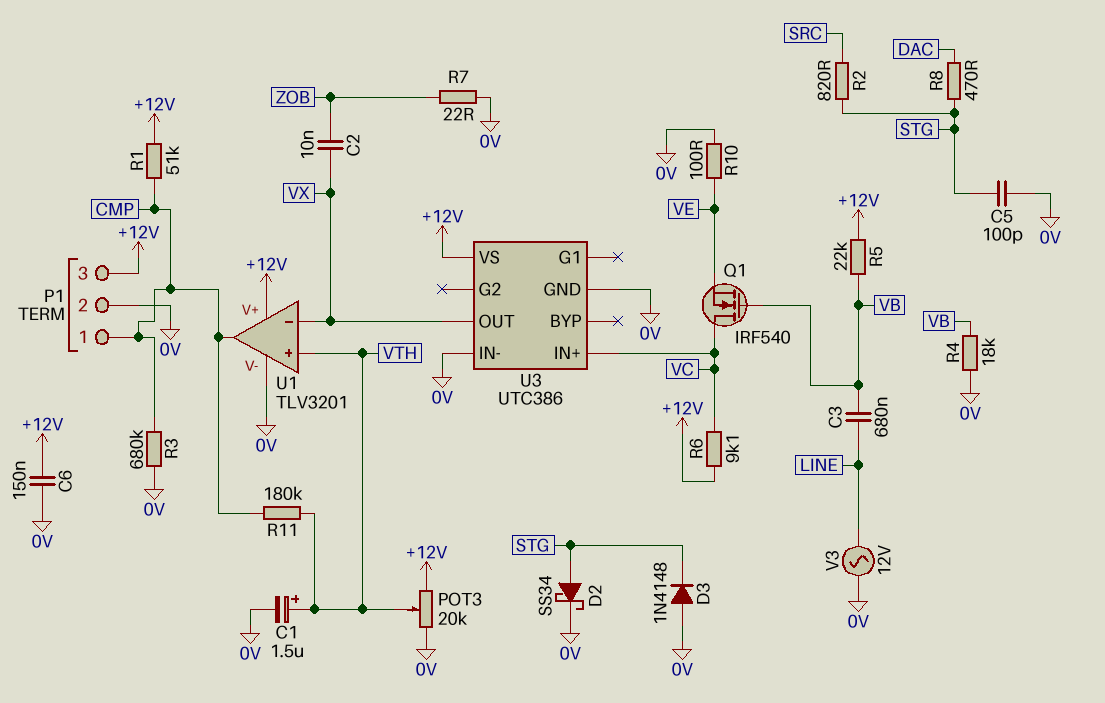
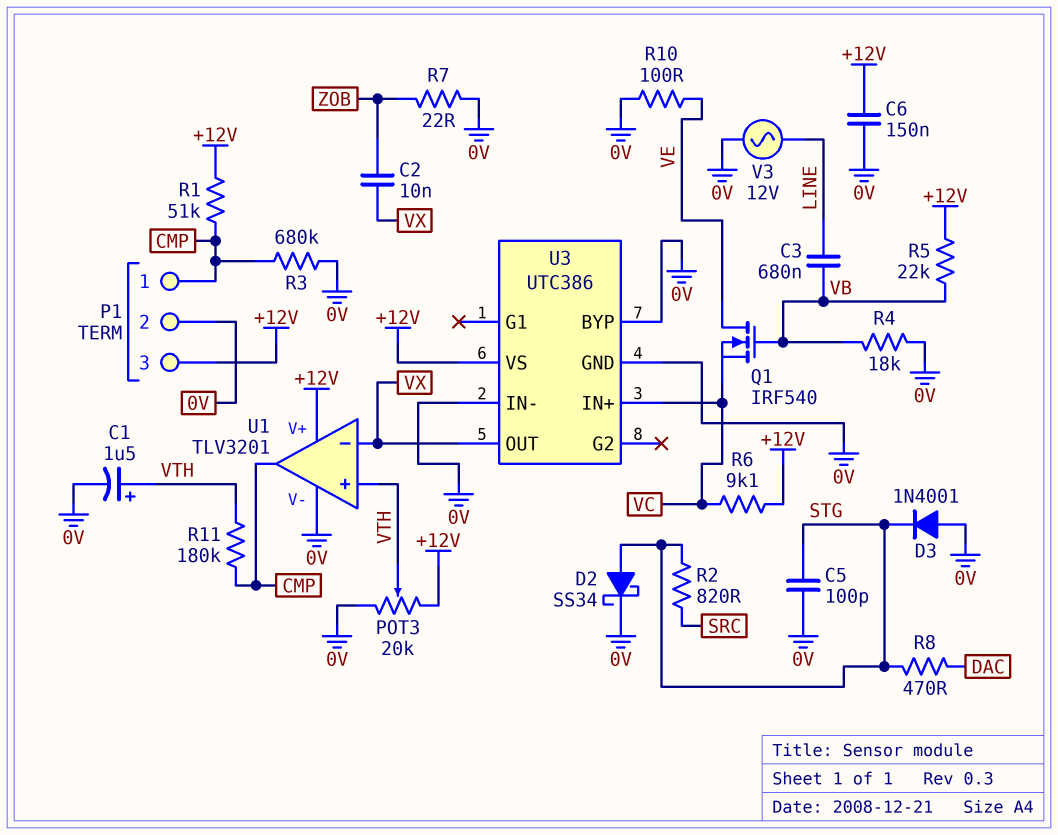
D3: diode 1N4148 (A 0V, K STG) -> diode 1N4001 (A 0V, K STG)
Q1: NMOS IRF540 (G VB, D VC, S VE) -> NMOS IRF540 (G VB, D VE, S VC)
U3 pin BYP: none -> 0V

